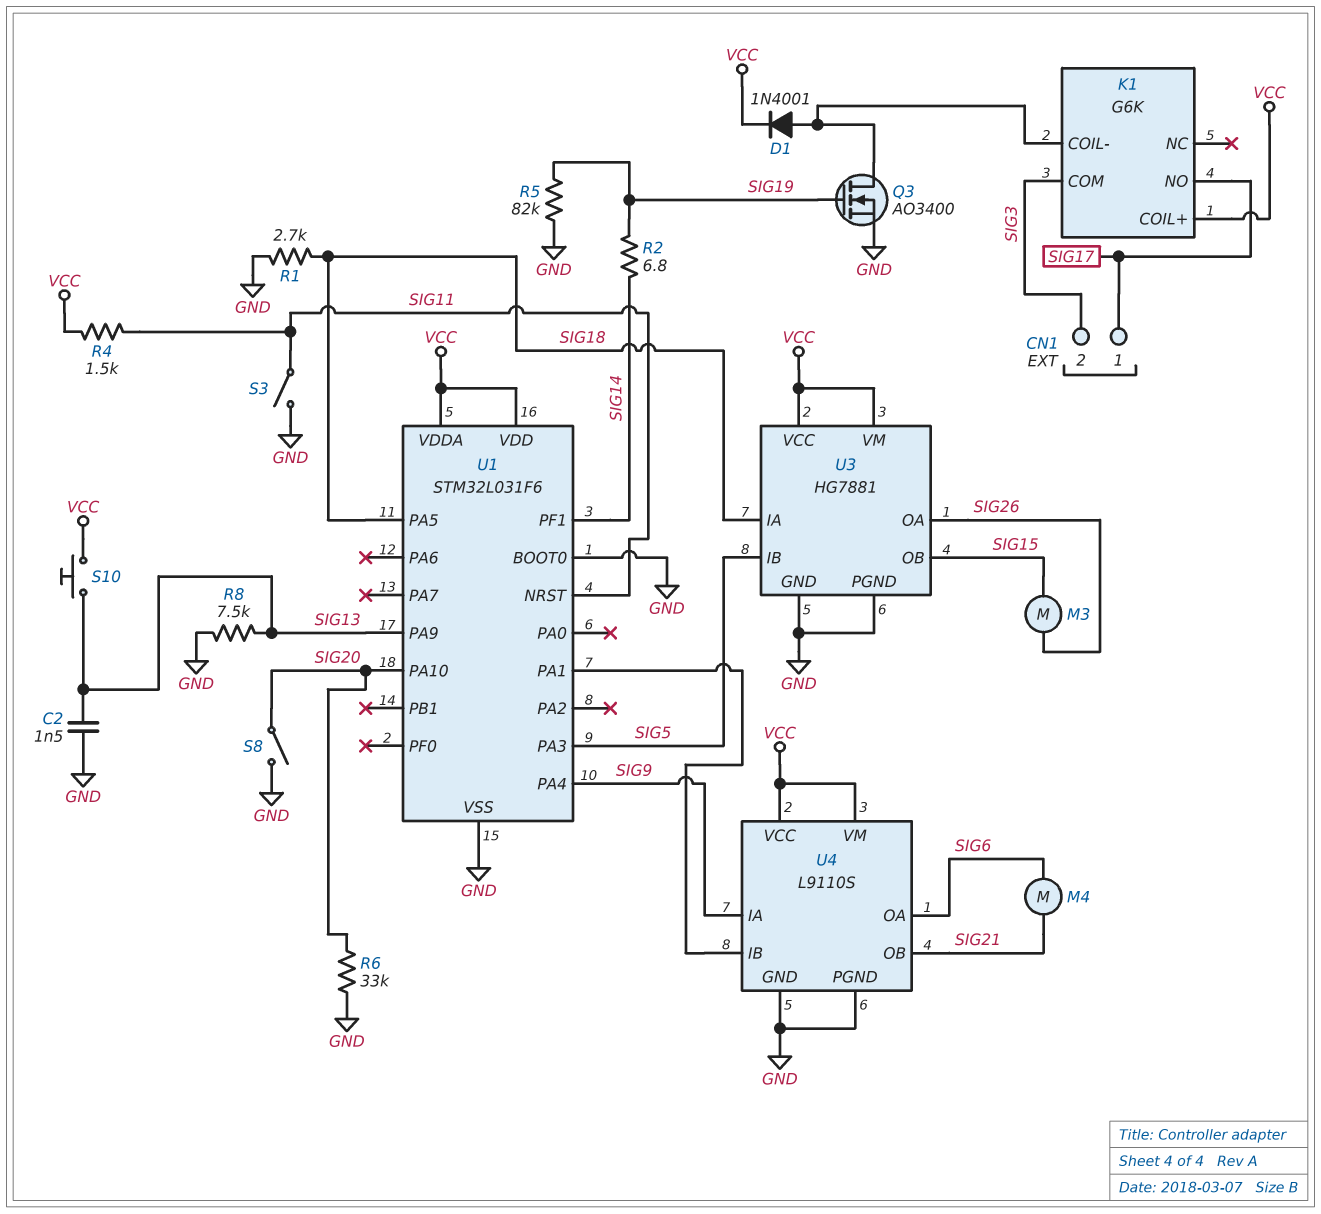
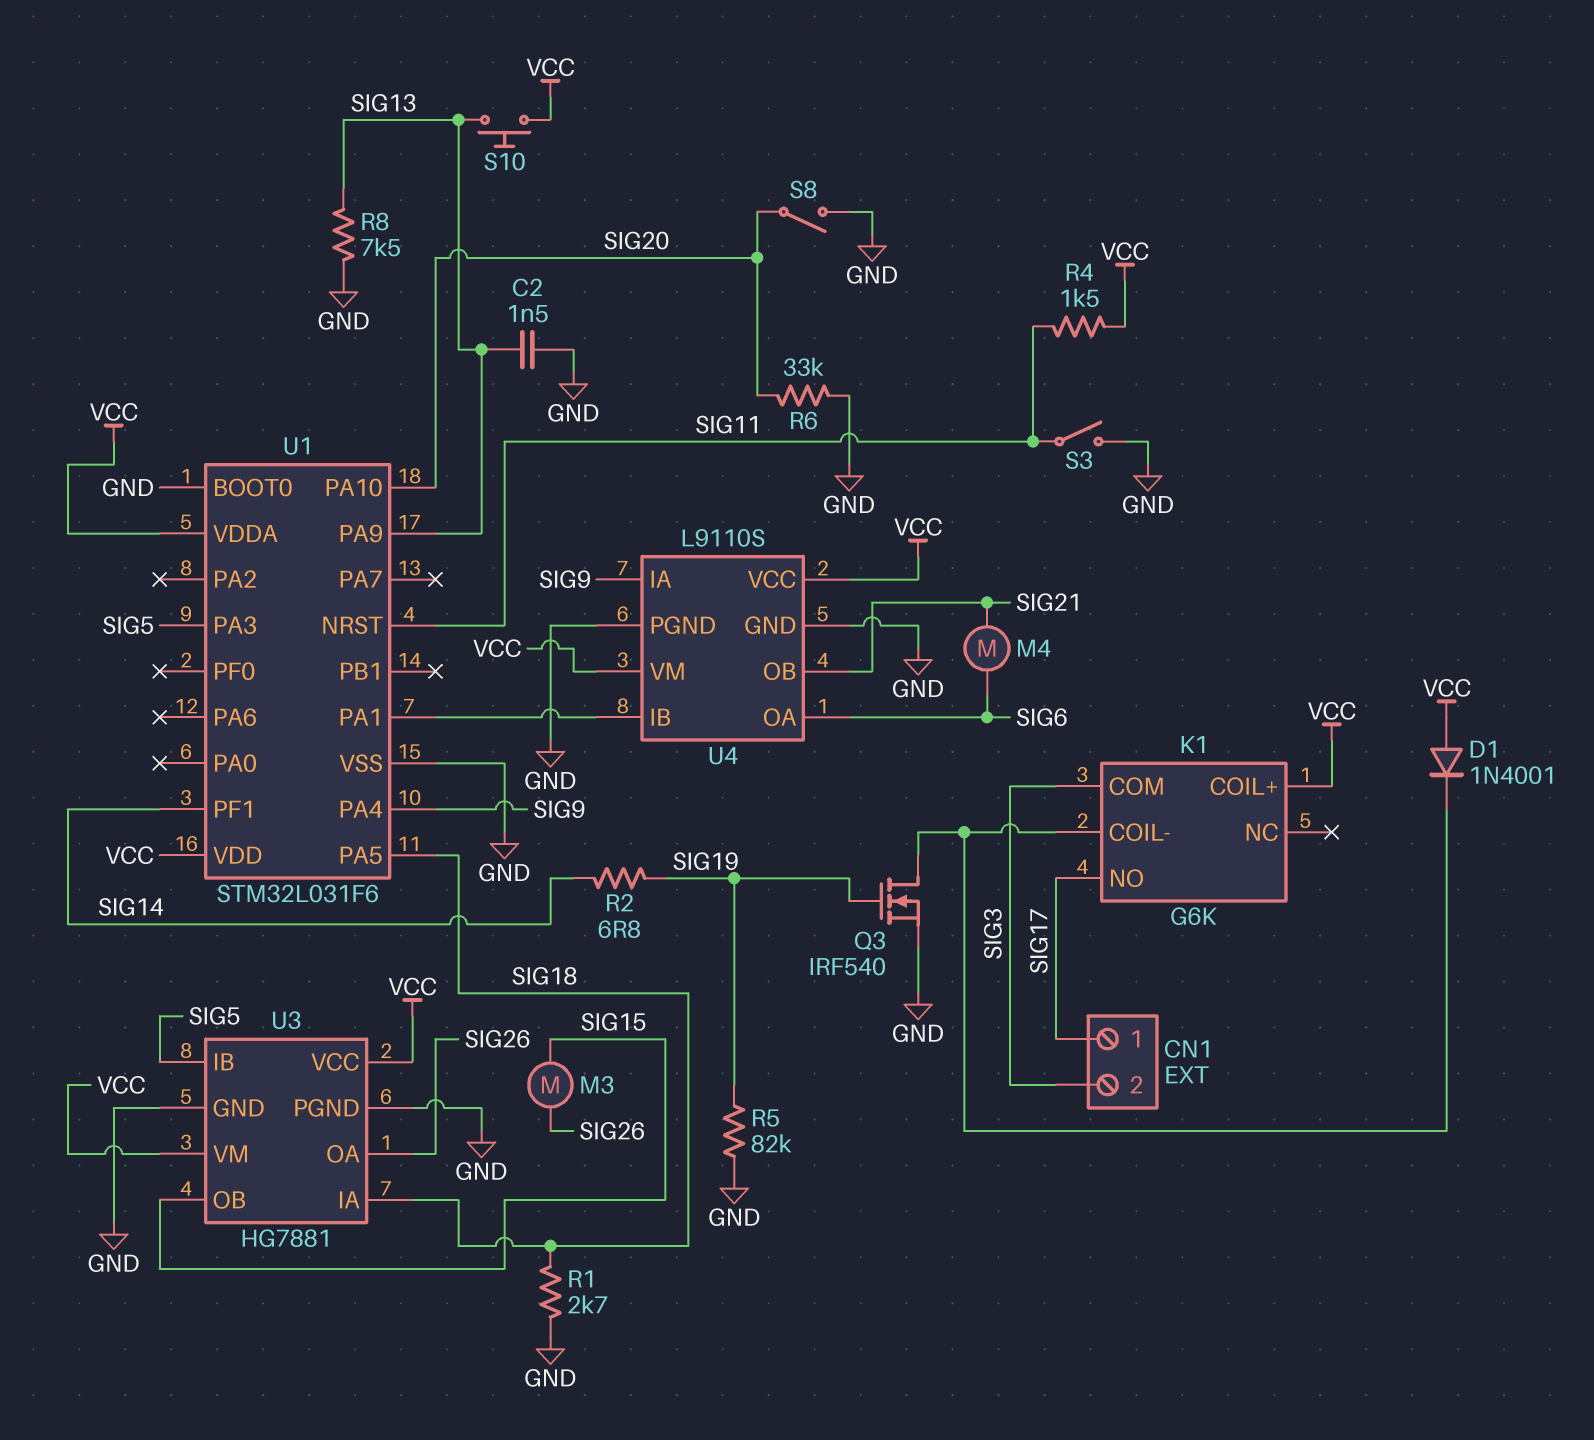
D1: diode 1N4001 (A K1/COIL-, K VCC) -> diode 1N4001 (A VCC, K K1/COIL-)
Q3: NMOS AO3400 (G SIG19, D K1/COIL-, S GND) -> NMOS IRF540 (G SIG19, D K1/COIL-, S GND)

